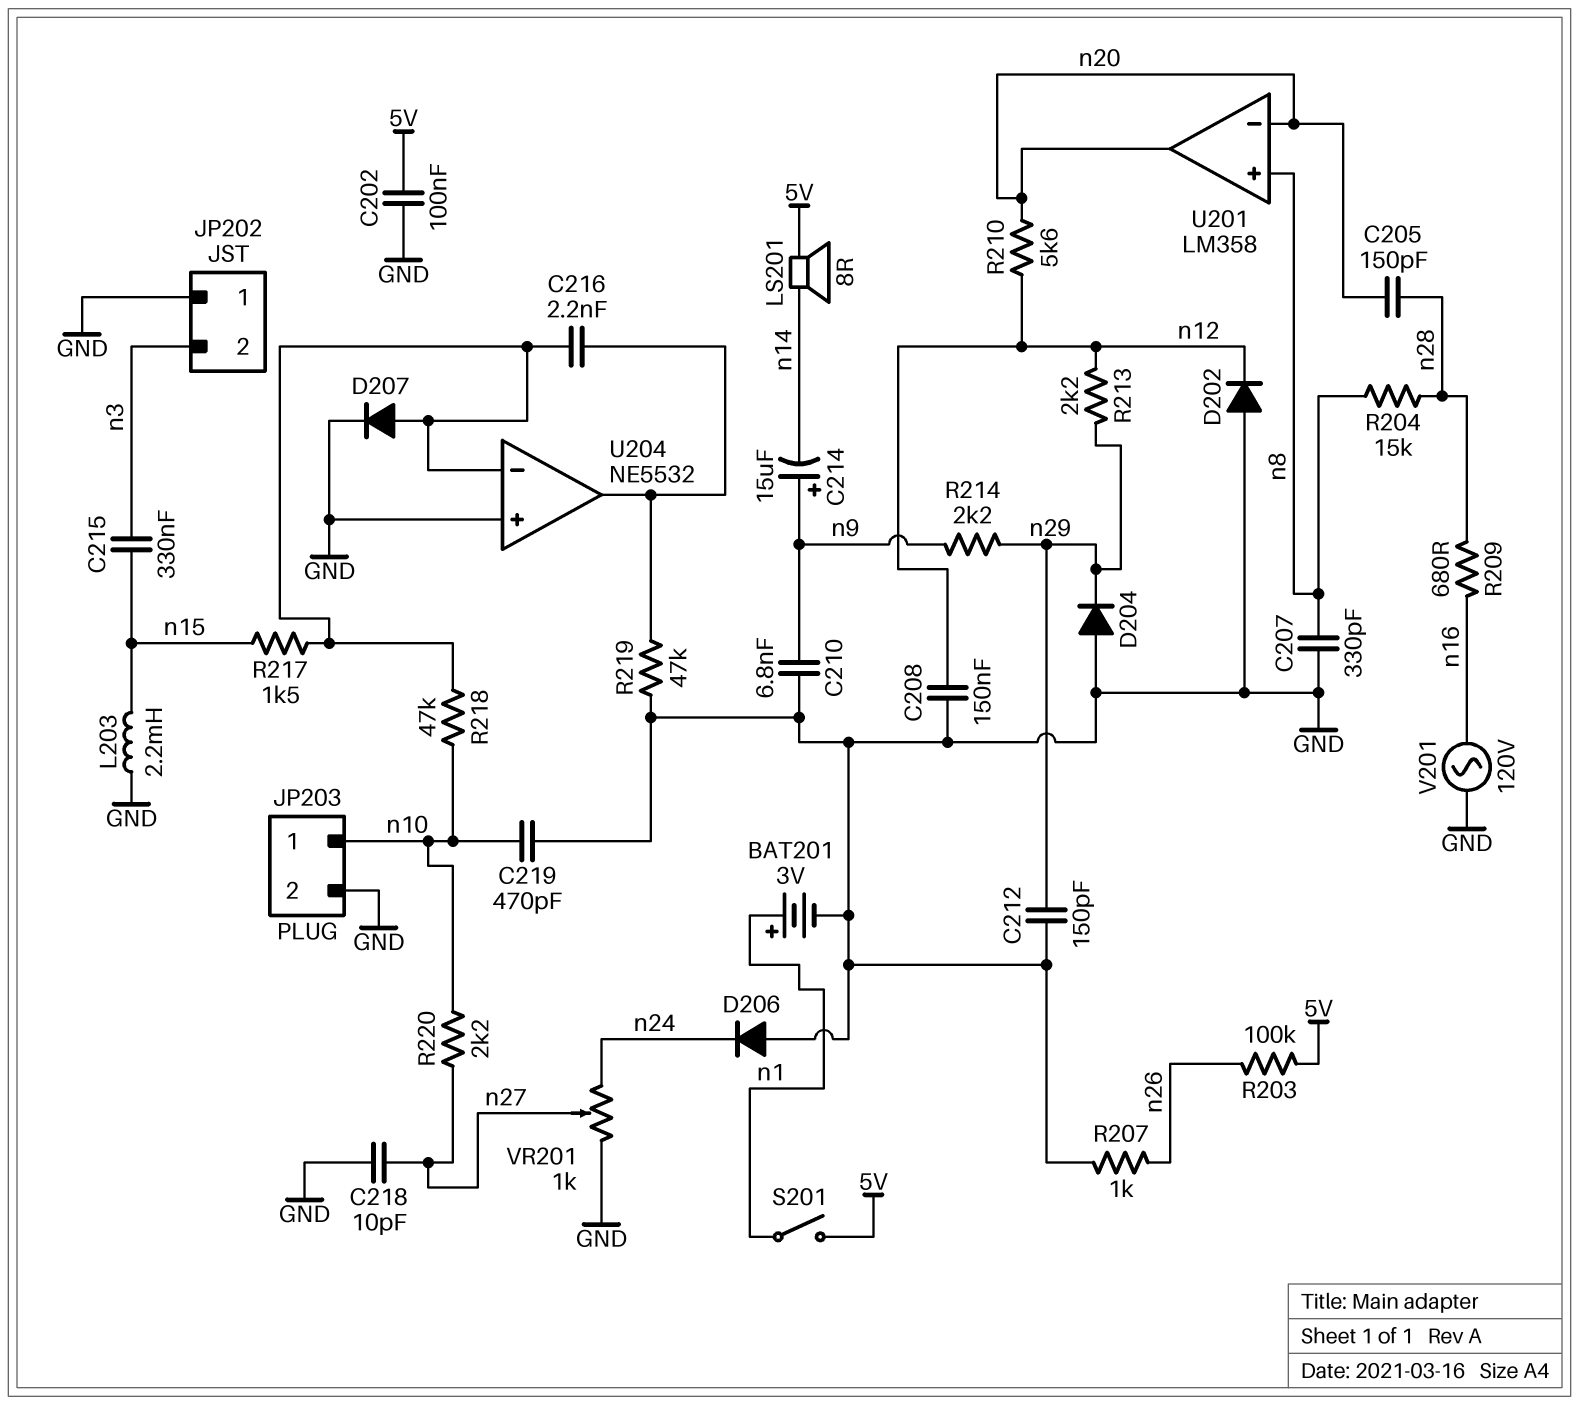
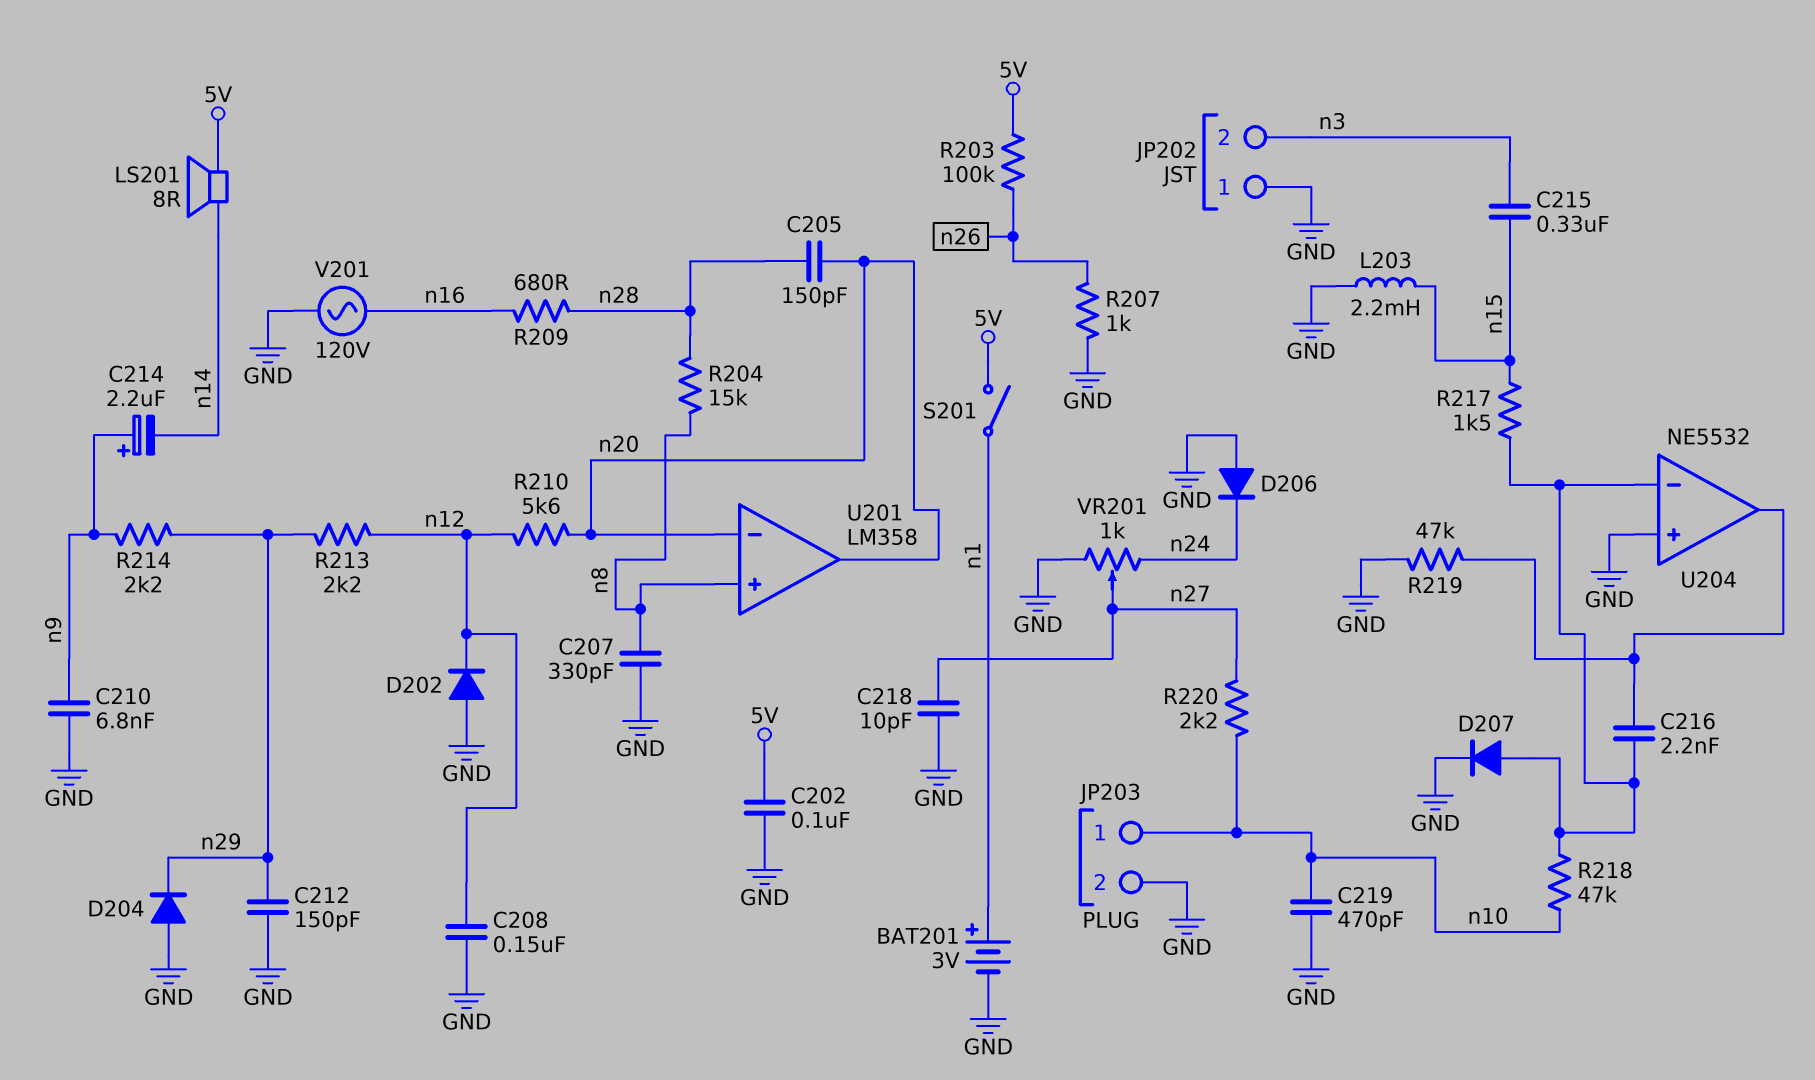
C214: 15uF (plus n9, minus n14) -> 2.2uF (plus n9, minus n14)

